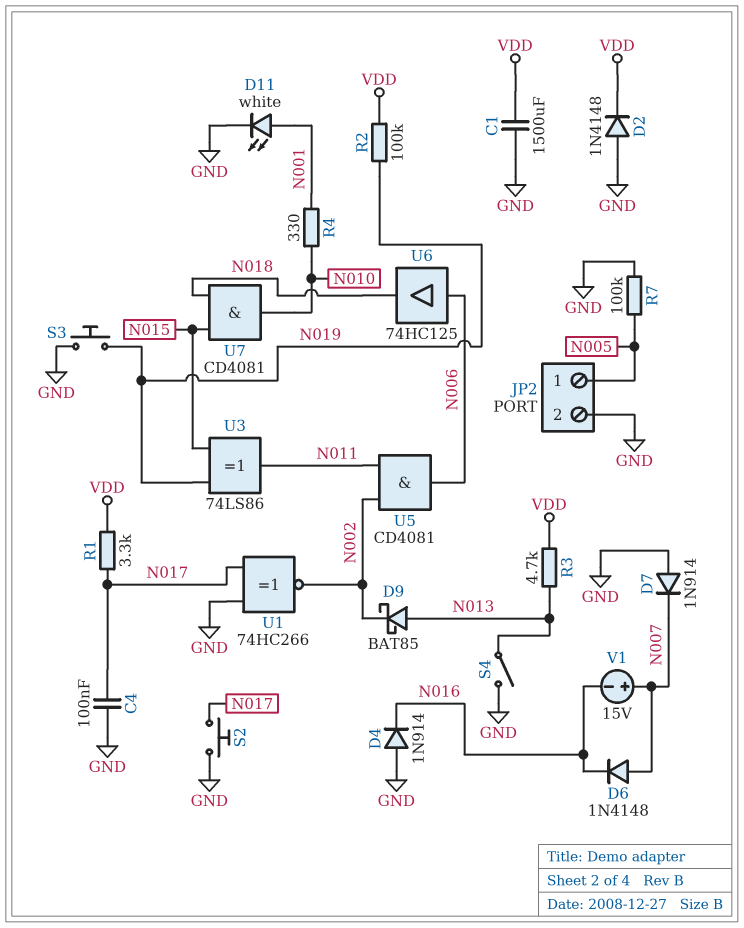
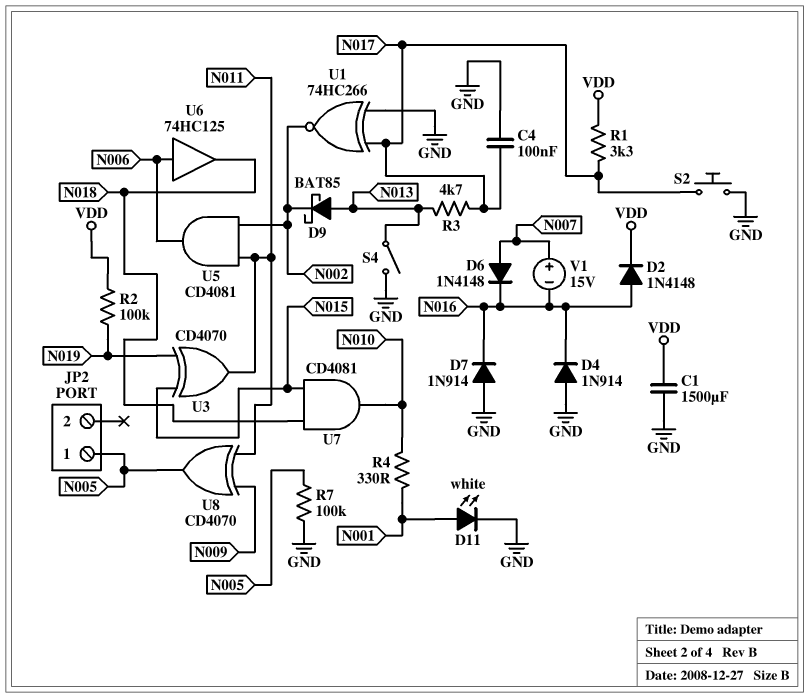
D2: diode 1N4148 (A GND, K VDD) -> diode 1N4148 (A N016, K VDD)
D7: diode 1N914 (A GND, K N007) -> diode 1N914 (A GND, K N016)
JP2 pin 2: GND -> none
R3: 4.7k (N013, VDD) -> 4.7k (N013, N017)
S3: button (GND, N019) -> none
U3: XOR 74LS86 (in N015, in N019, out N011) -> XOR CD4070 (in N015, in N019, out N011)
U8: none -> XOR CD4070 (in N009, in N011, out N005)

